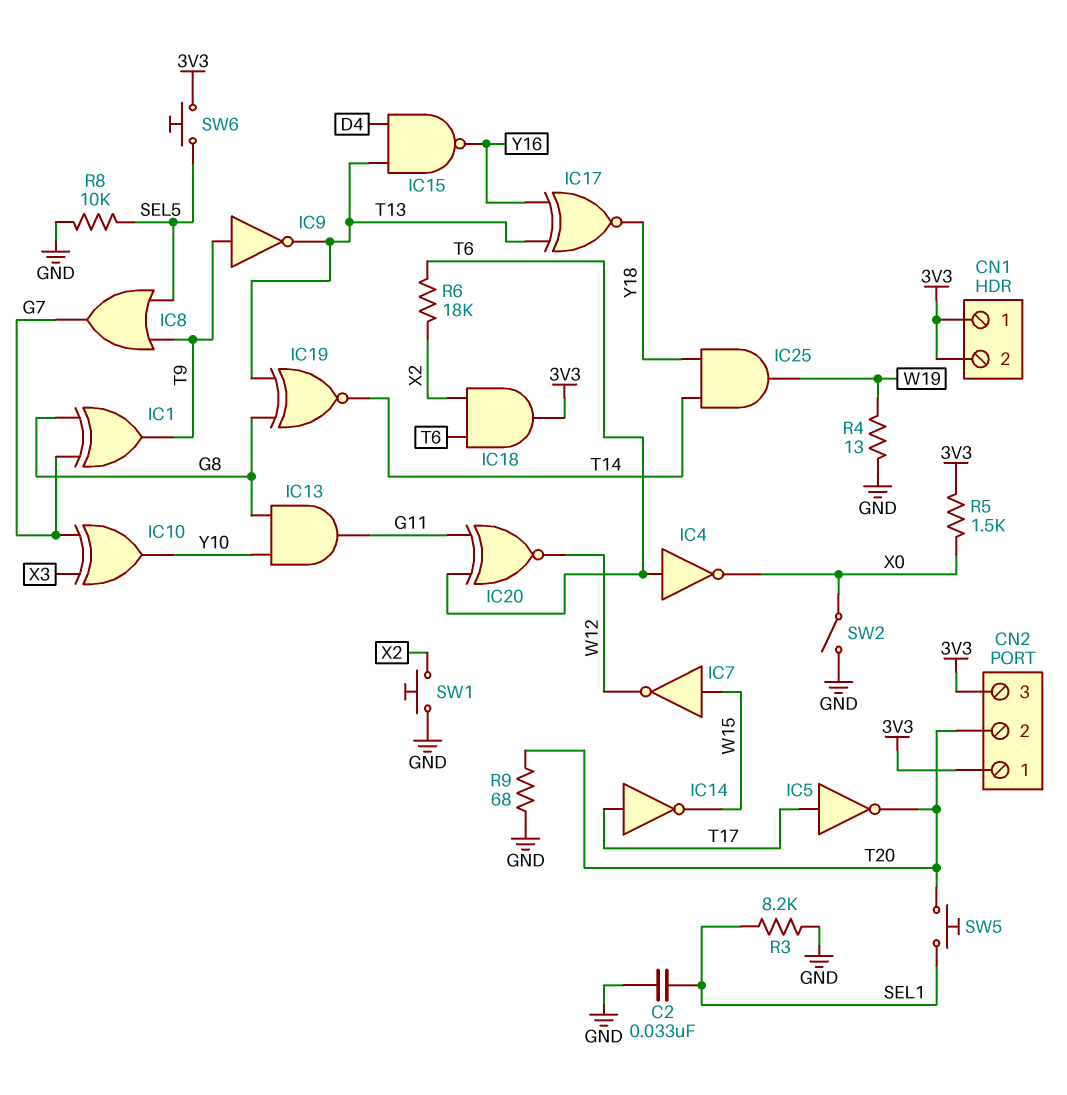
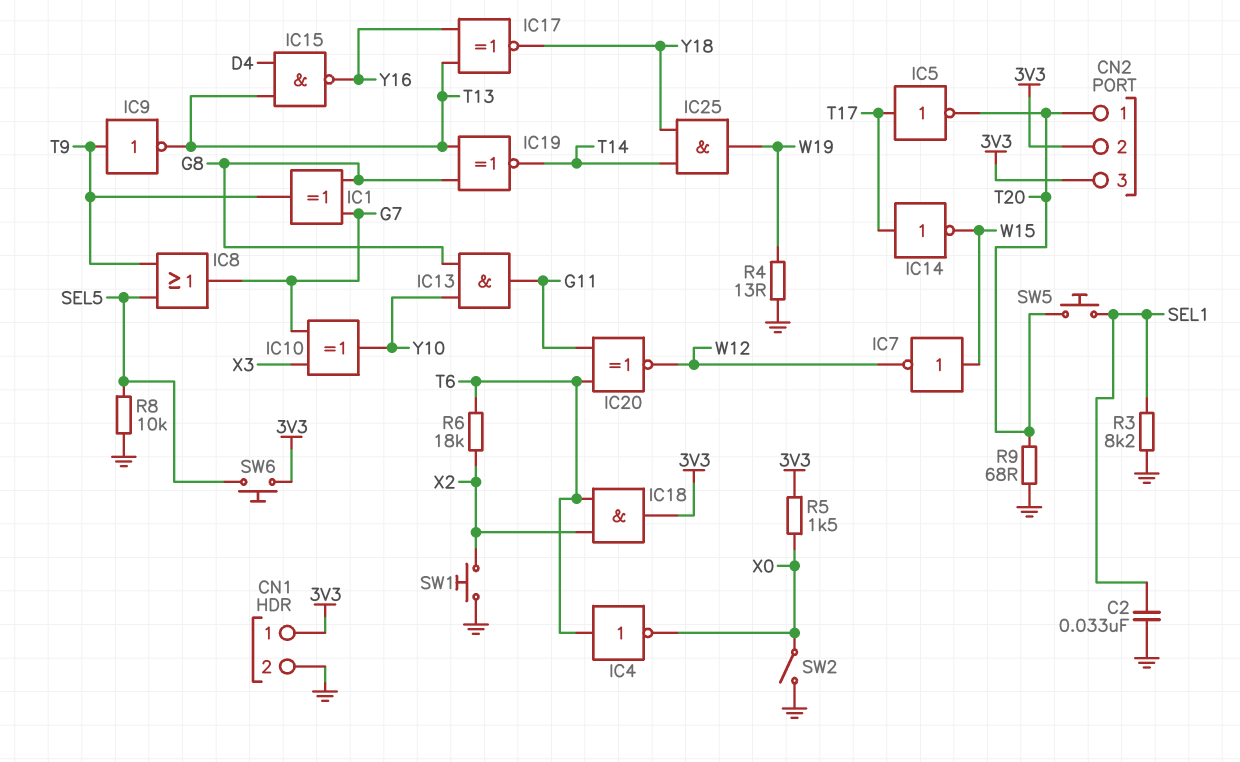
CN1 pin 2: 3V3 -> GND
CN2 pin 1: 3V3 -> T20
CN2 pin 2: T20 -> 3V3

